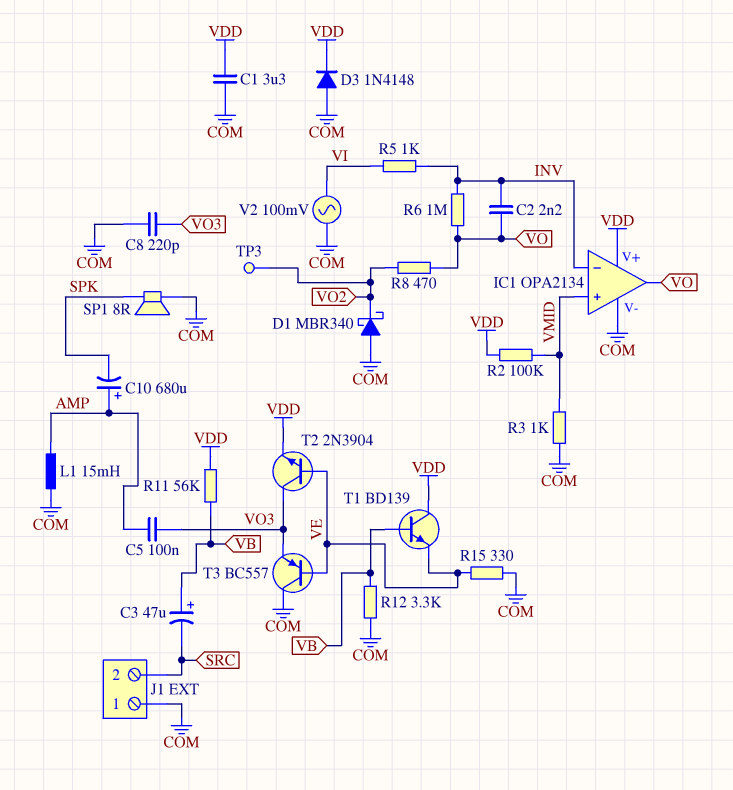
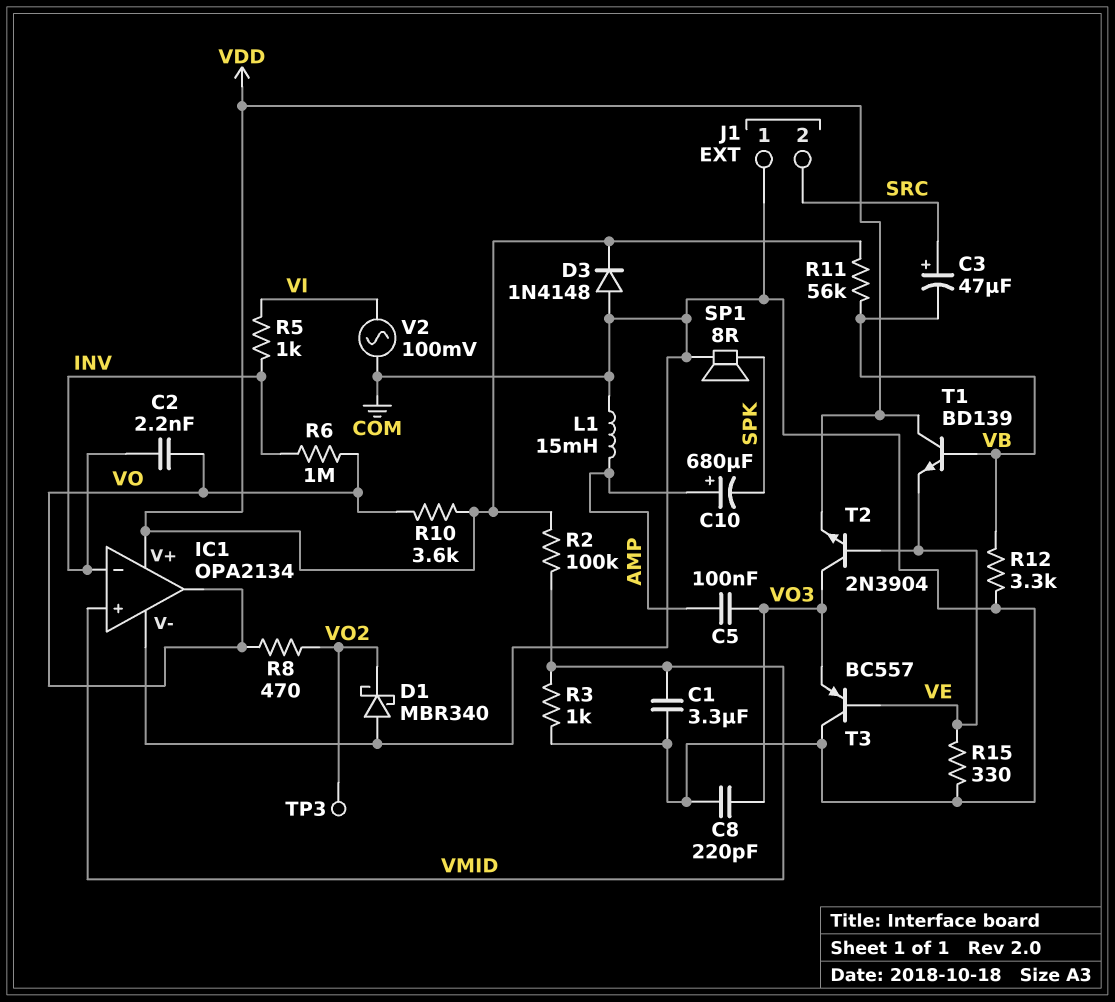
C1: 3.3uF (COM, VDD) -> 3.3uF (COM, VMID)
C3: 47uF (plus VB, minus SRC) -> 47uF (plus SRC, minus VB)
R10: none -> 3.6k (VDD, VO)

